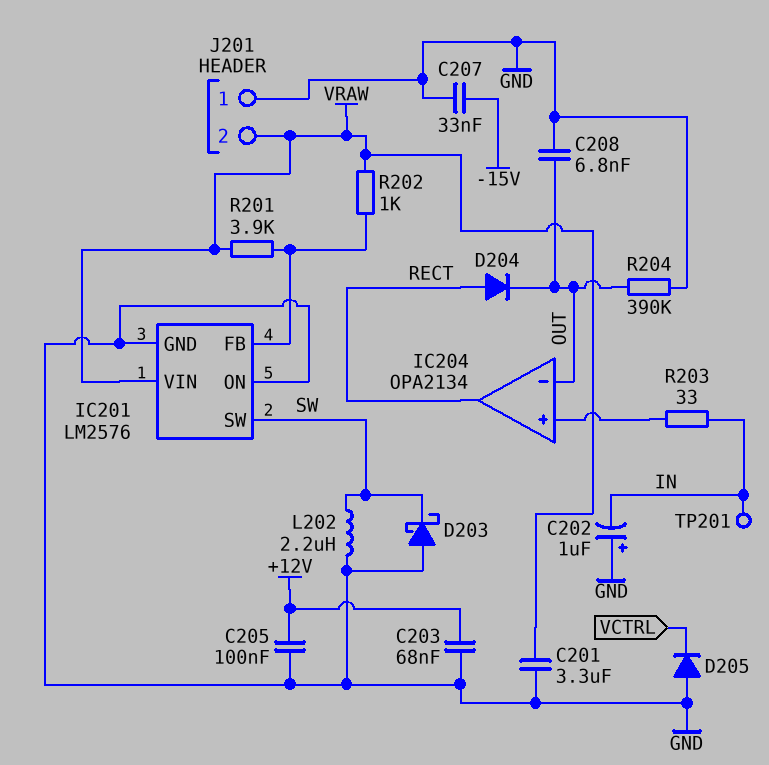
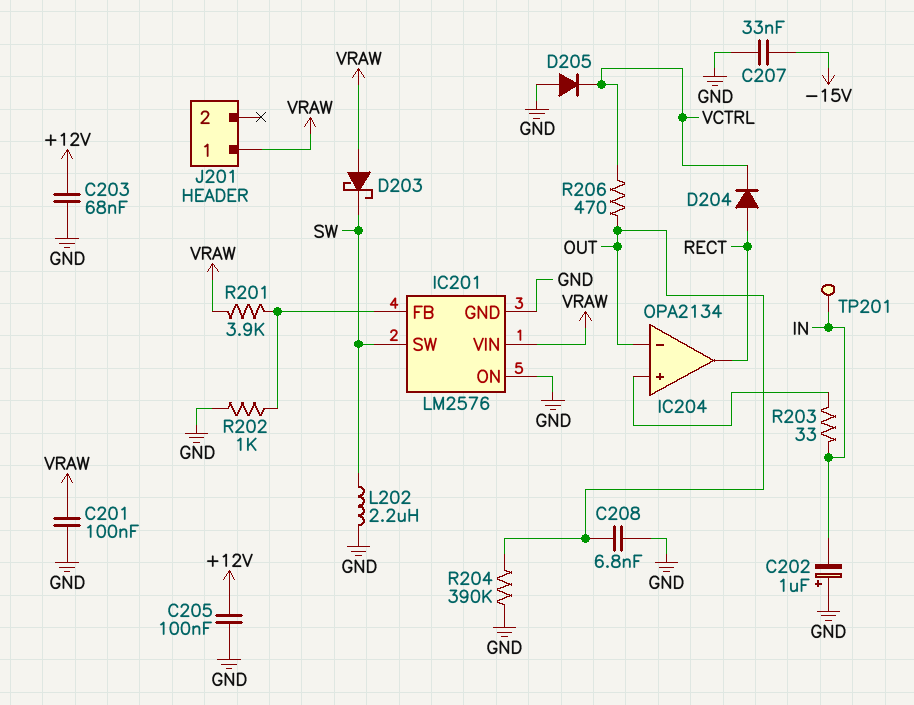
C201: 3.3uF (GND, VRAW) -> 100nF (GND, VRAW)
D203: schottky (A GND, K SW) -> schottky (A VRAW, K SW)
D204: diode (A RECT, K OUT) -> diode (A RECT, K VCTRL)
J201 pin 1: GND -> VRAW
J201 pin 2: VRAW -> none
R202: 1k (IC201/FB, VRAW) -> 1k (GND, IC201/FB)
R206: none -> 470 (OUT, VCTRL)

